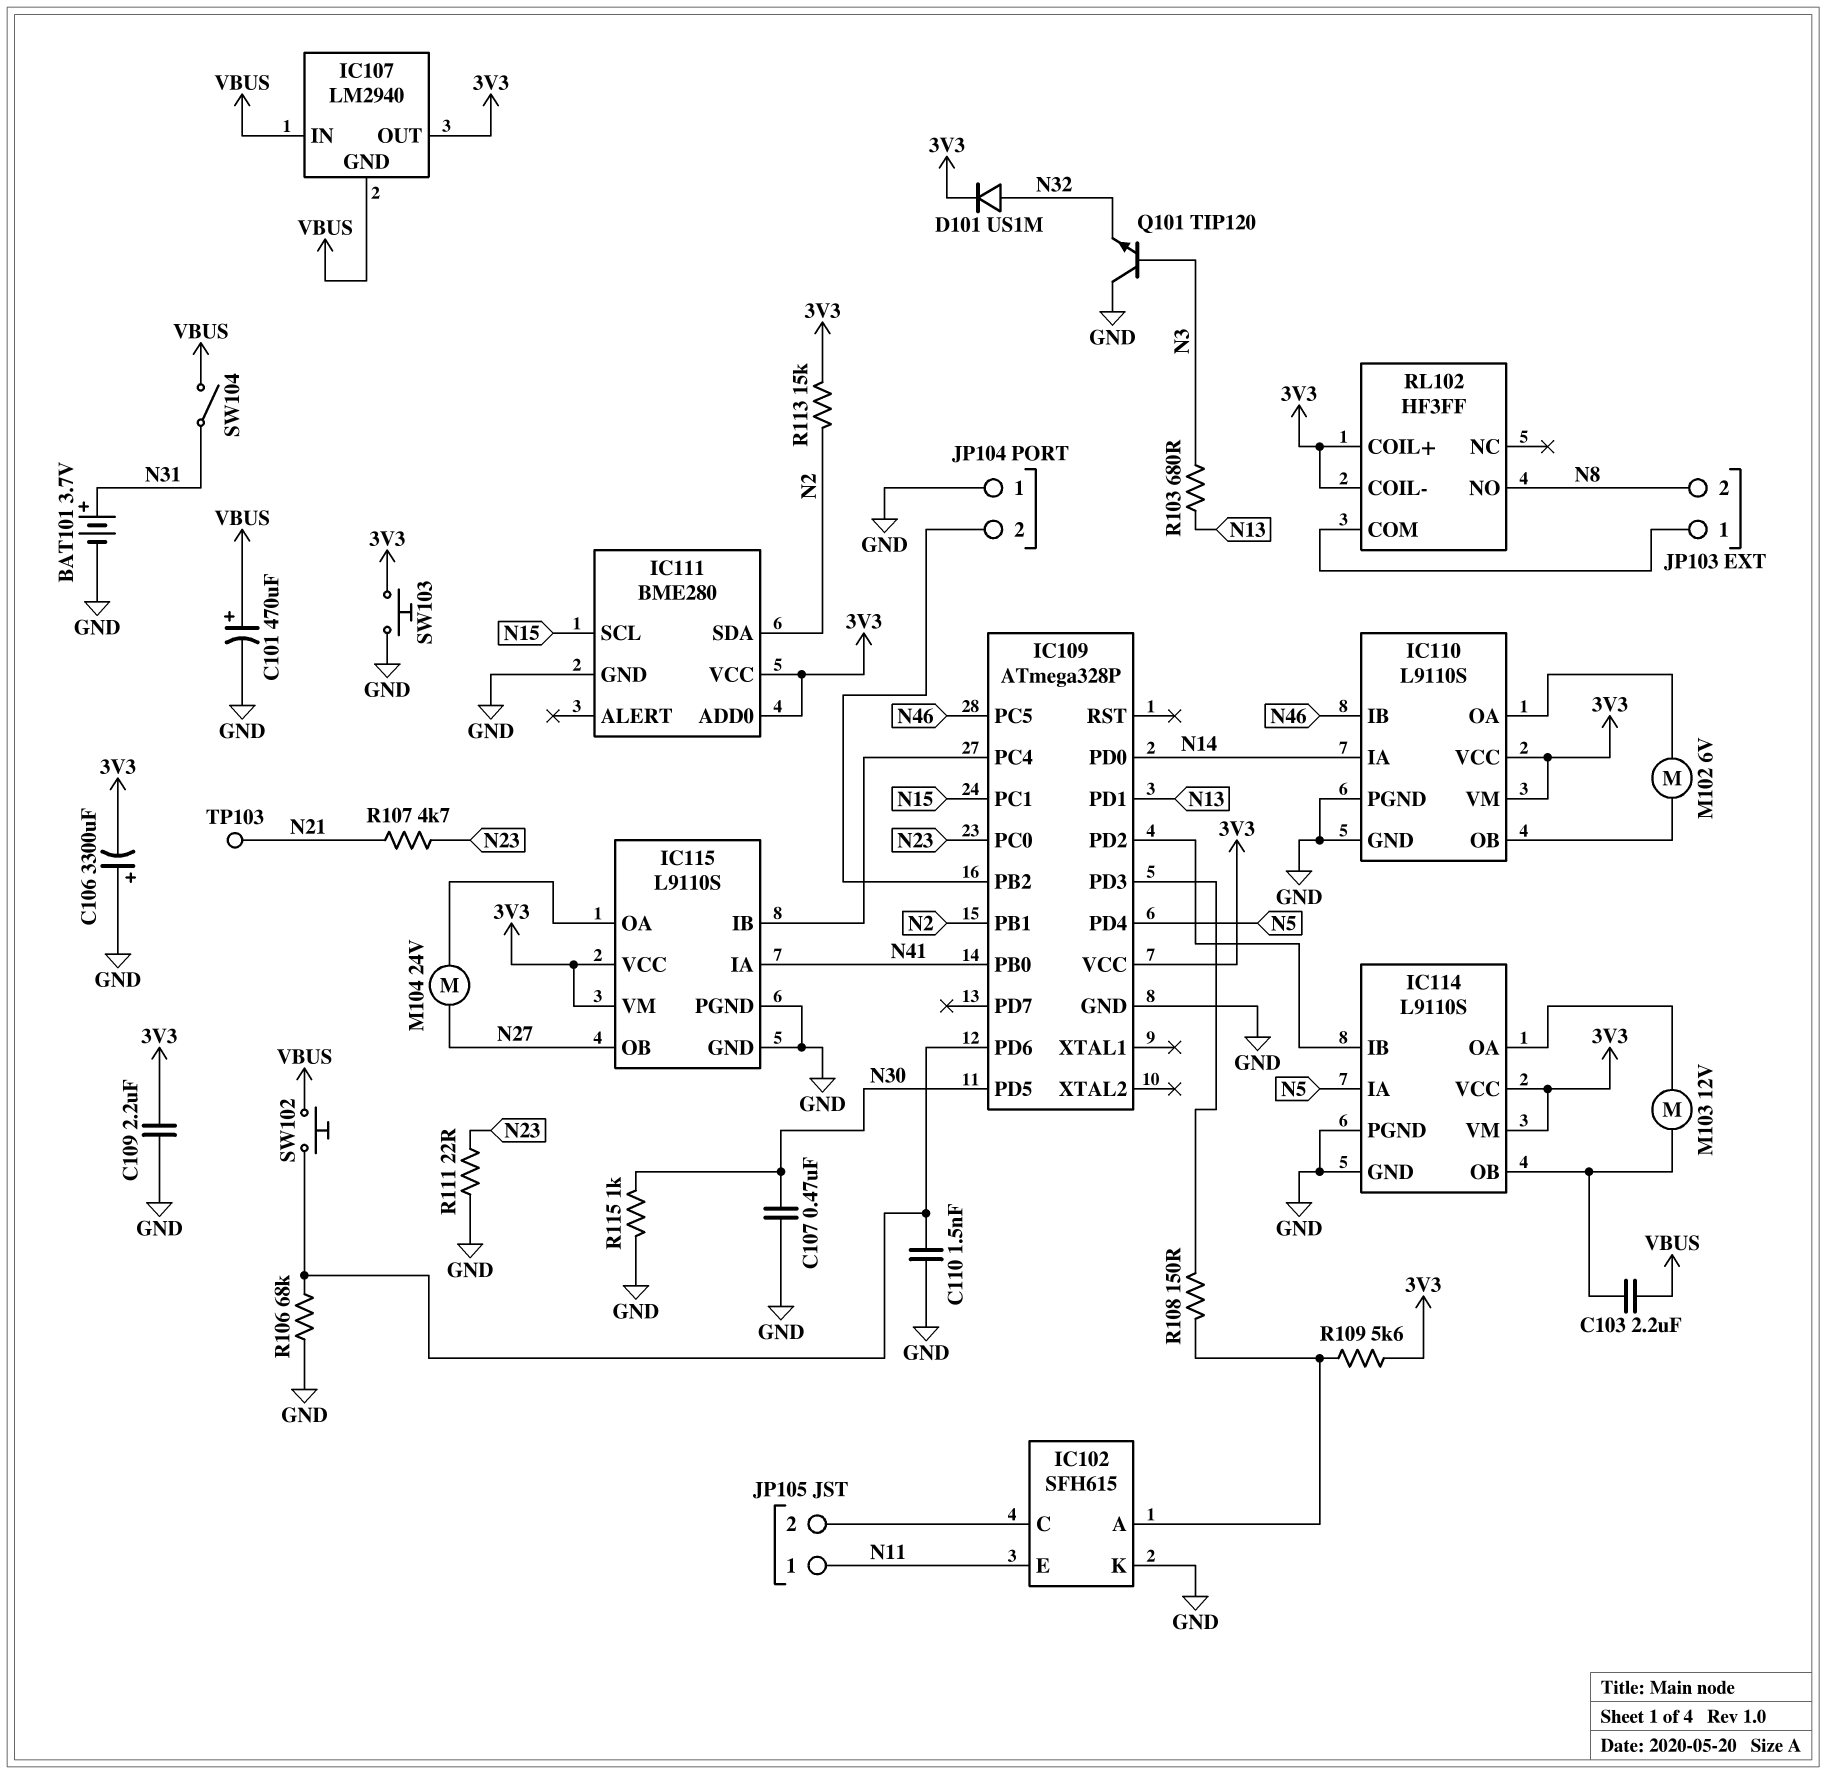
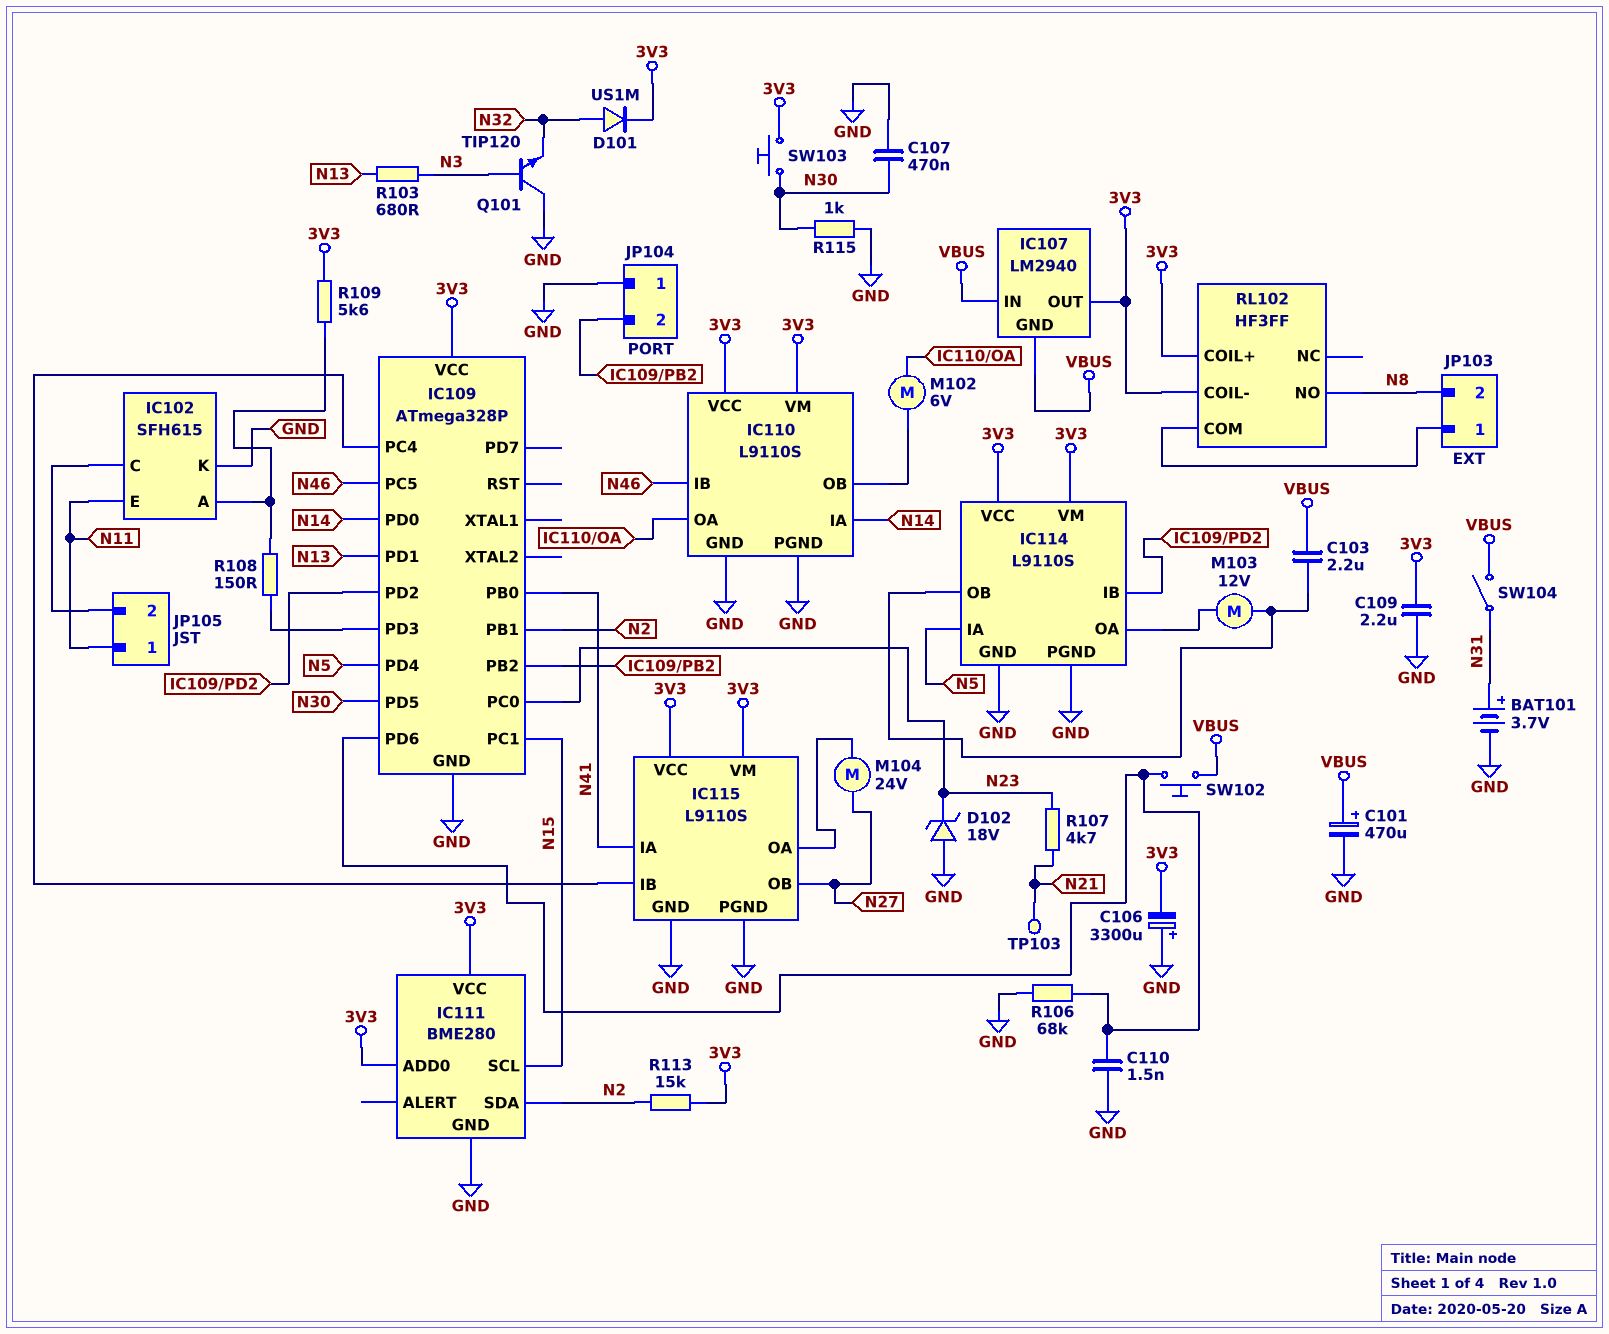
D102: none -> zener 18V (A GND, K N23)
R111: 22 (GND, N23) -> none
SW103: button (3V3, GND) -> button (3V3, N30)

